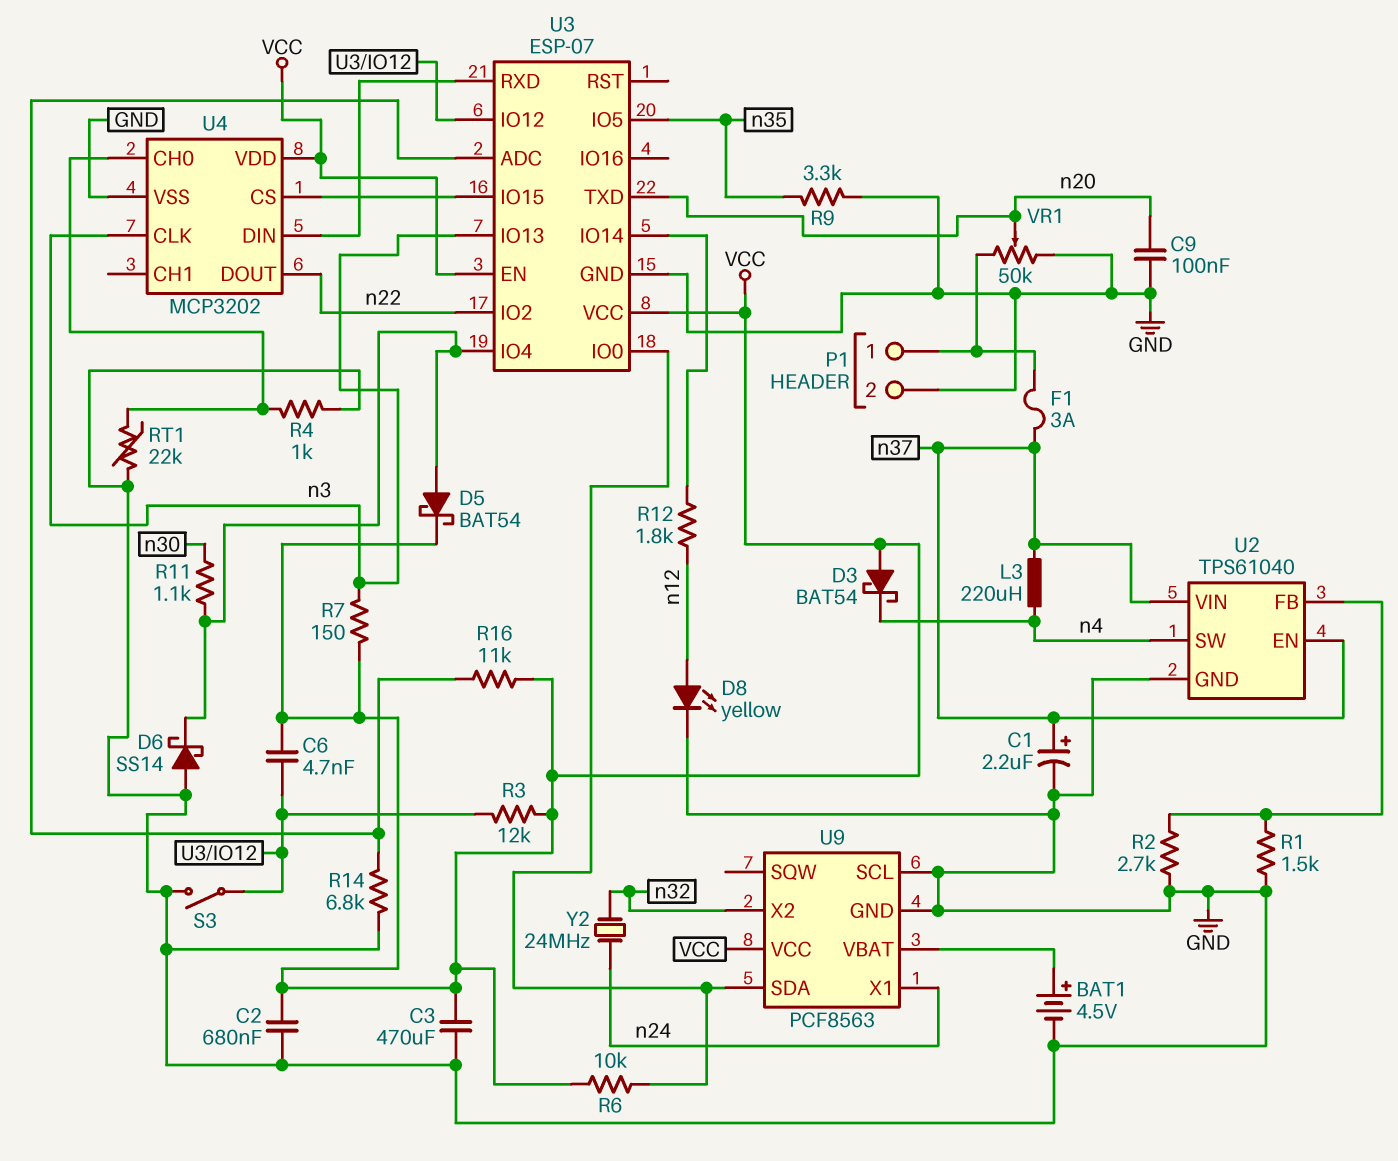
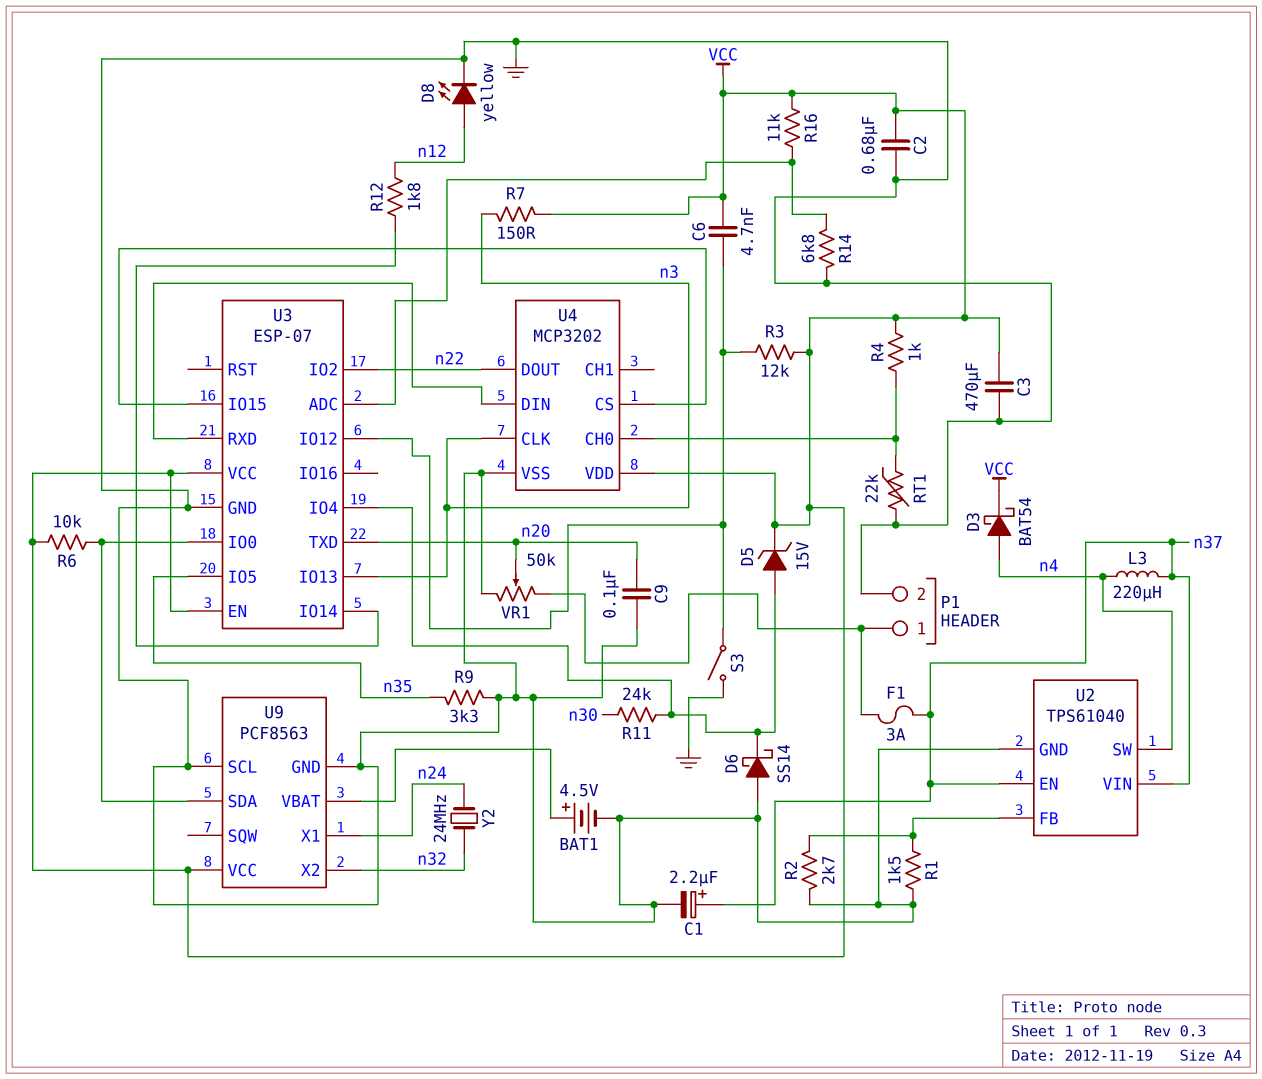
D3: schottky BAT54 (A VCC, K n4) -> schottky BAT54 (A n4, K VCC)
D5: schottky BAT54 (A U3/IO4, K VCC) -> zener 15V (A U3/IO4, K VCC)
R4: 1k (GND, U4/CH0) -> 1k (U4/CH0, VCC)
R11: 1.1k (U3/IO4, n30) -> 24k (U3/IO4, n30)

